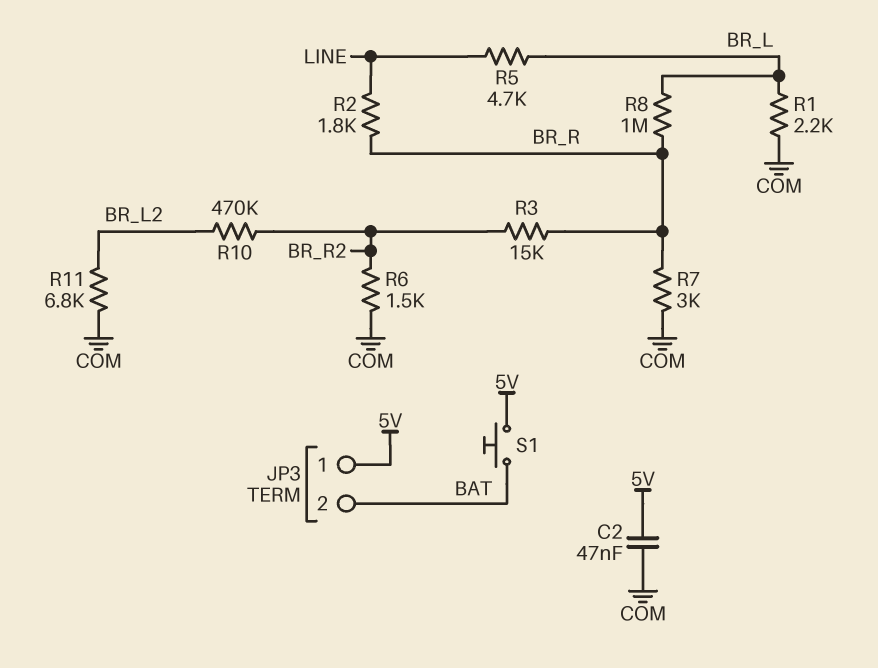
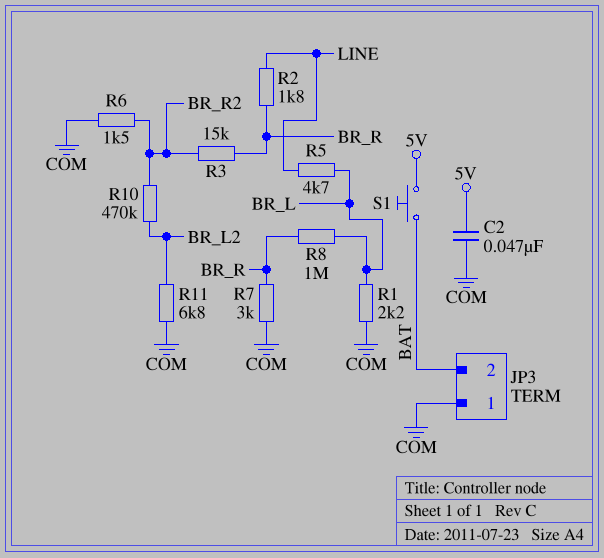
JP3 pin 1: 5V -> COM

